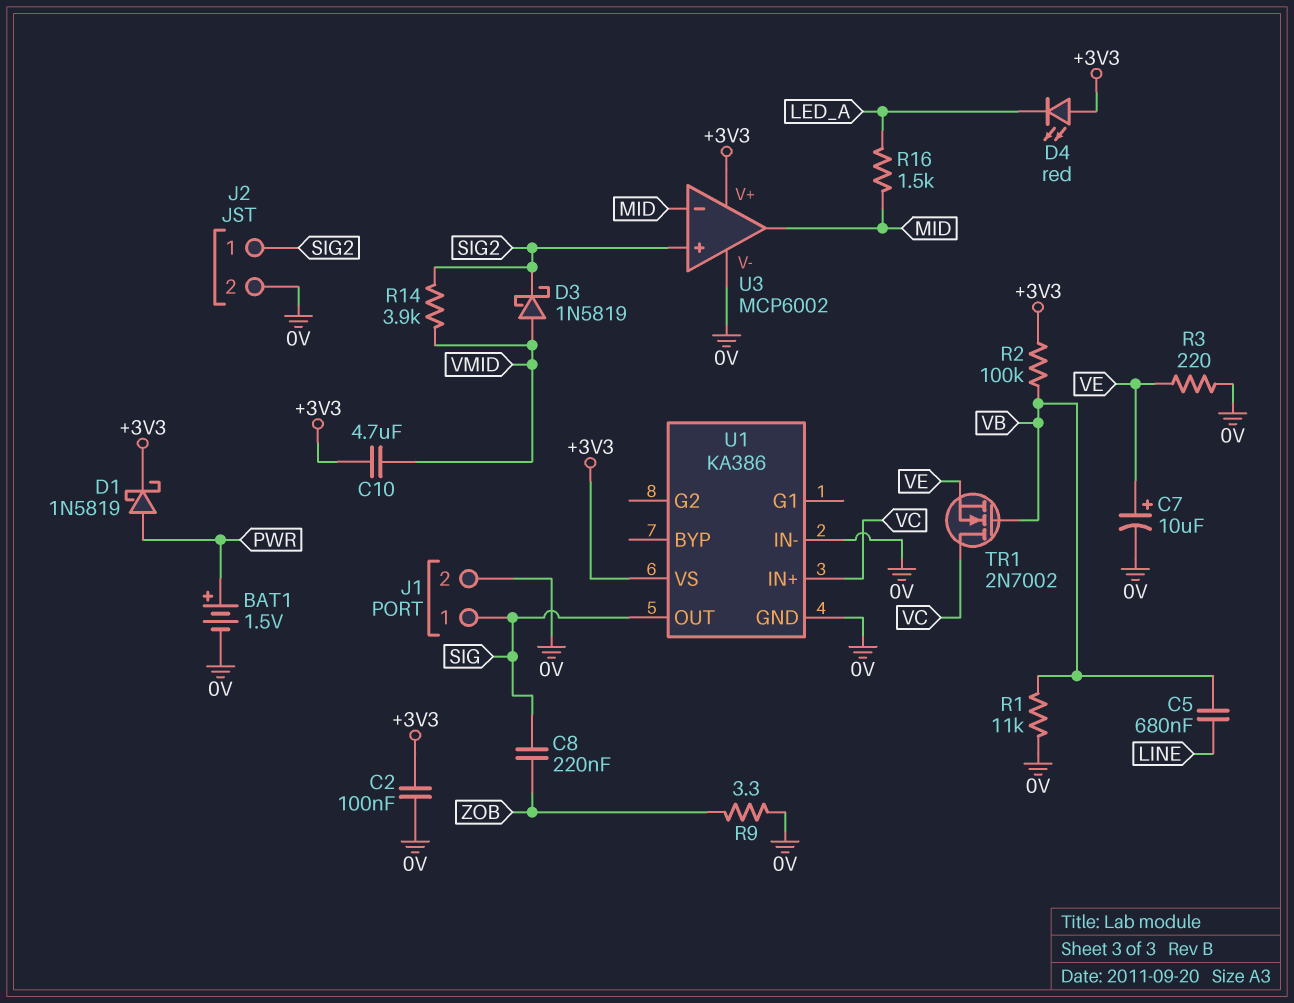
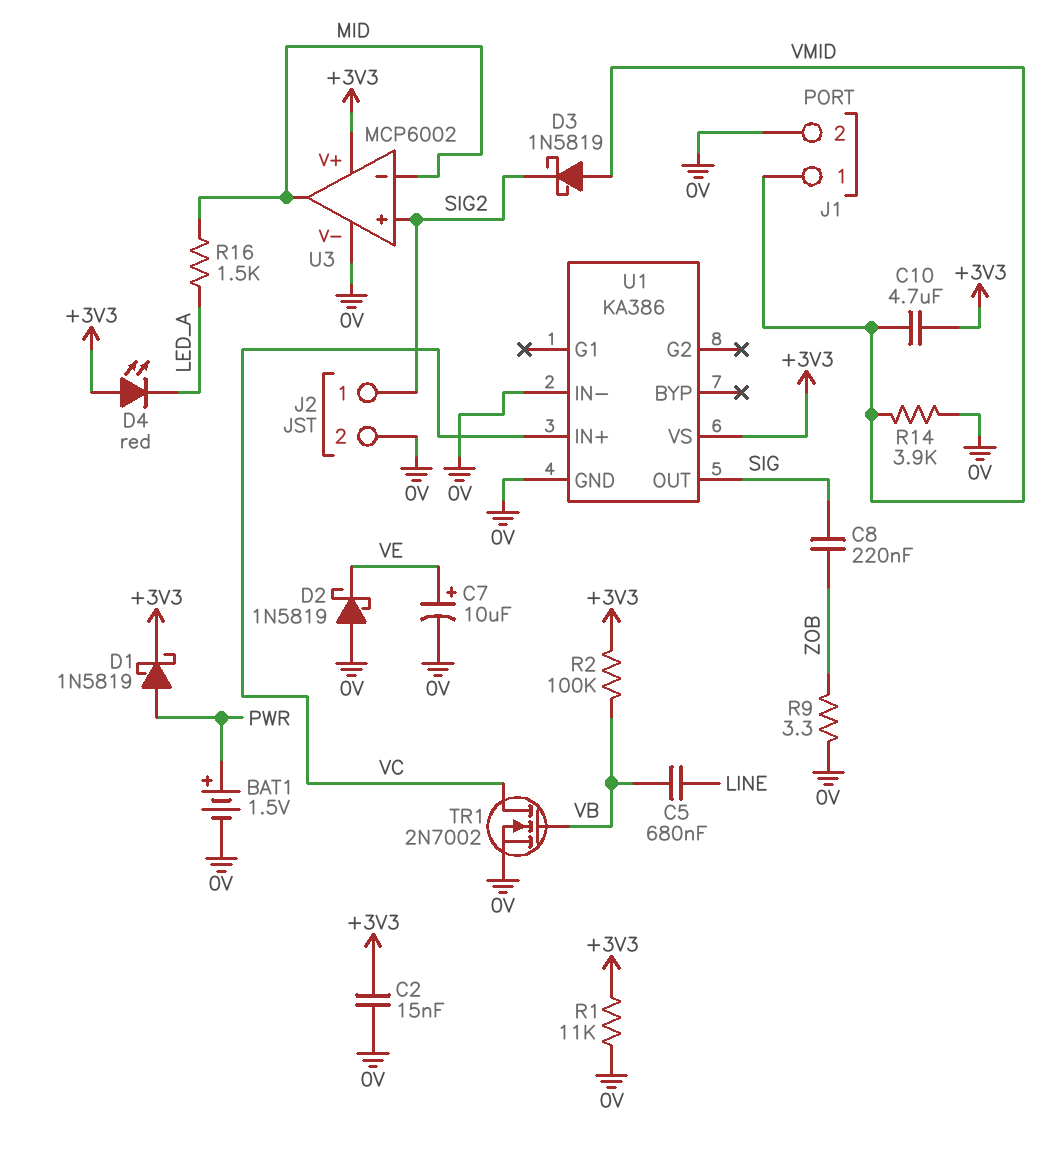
C2: 100nF (+3V3, 0V) -> 15nF (+3V3, 0V)
D2: none -> schottky 1N5819 (A 0V, K VE)
J1 pin 1: SIG -> VMID
R1: 11k (0V, VB) -> 11k (+3V3, 0V)
R3: 220 (0V, VE) -> none
R14: 3.9k (SIG2, VMID) -> 3.9k (0V, VMID)
TR1: NMOS 2N7002 (G VB, D VC, S VE) -> NMOS 2N7002 (G VB, D VC, S 0V)

